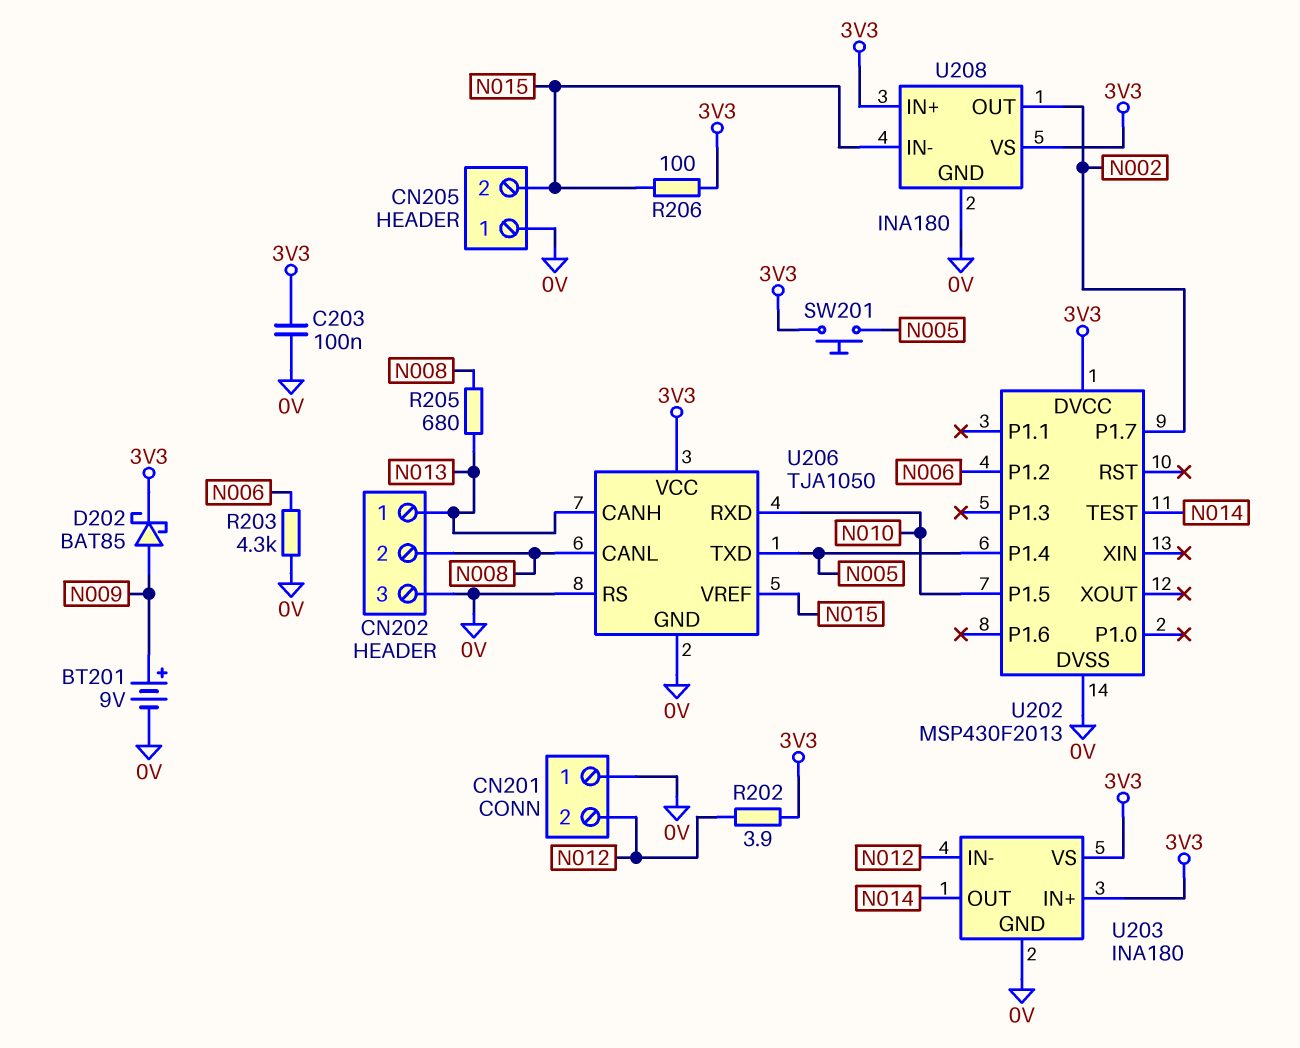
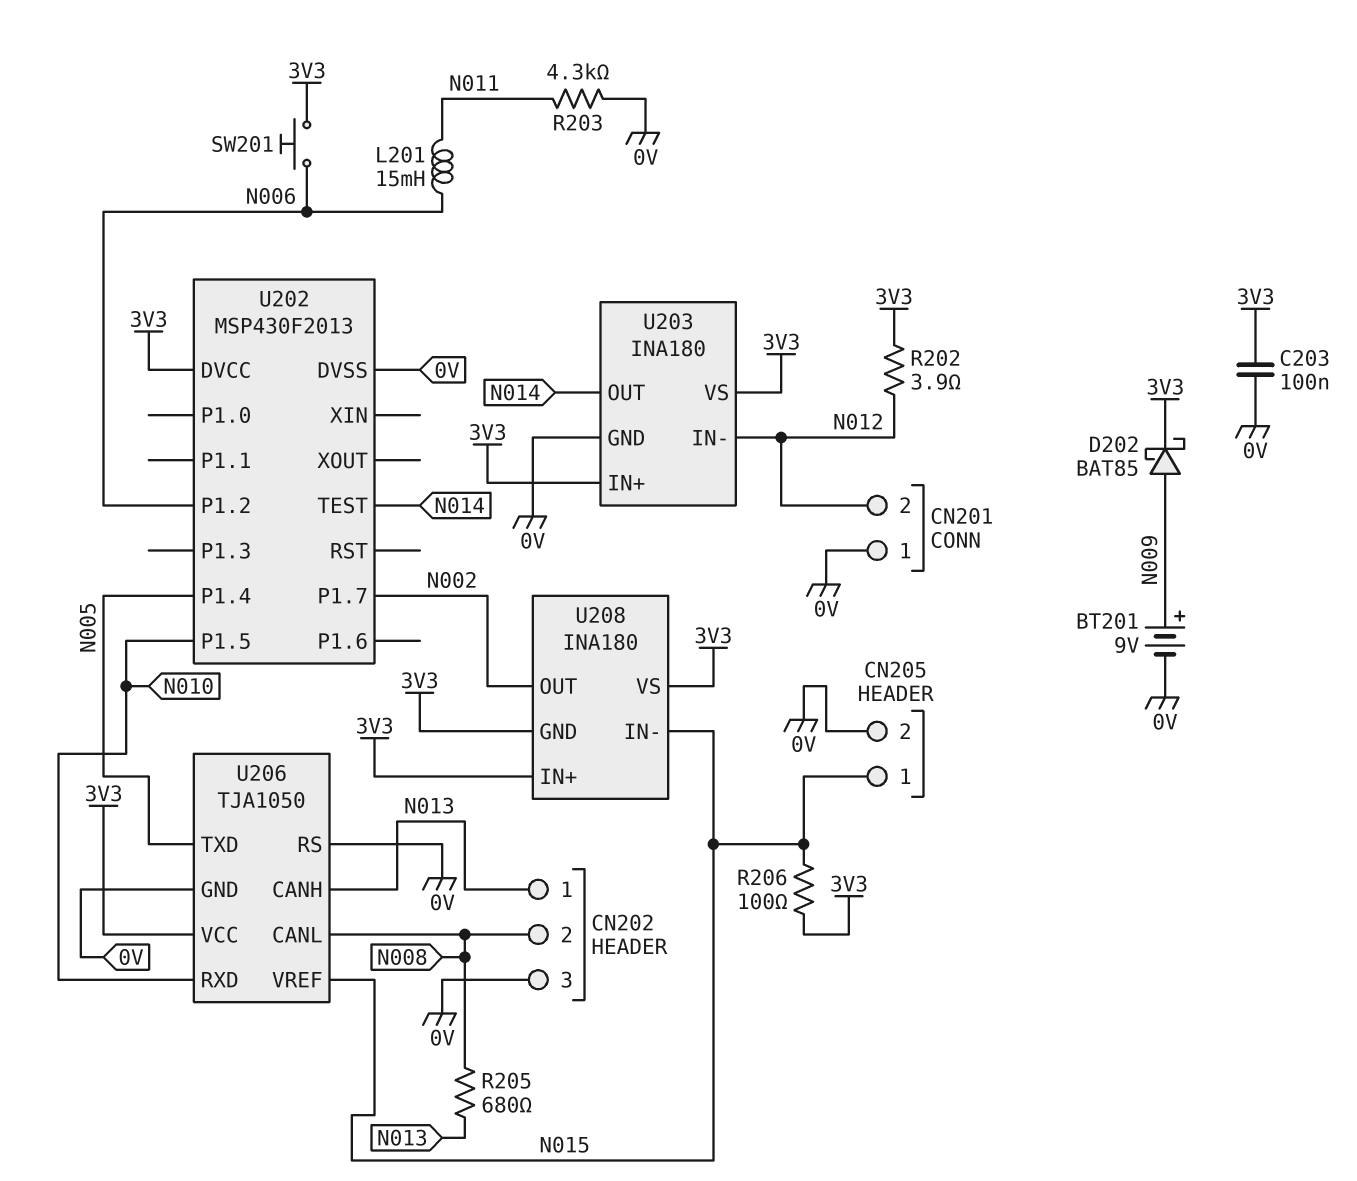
CN205 pin 1: 0V -> N015
CN205 pin 2: N015 -> 0V
L201: none -> 15mH (N006, N011)
R203: 4.3k (0V, N006) -> 4.3k (0V, N011)
SW201: button (3V3, N005) -> button (3V3, N006)
U208 pin GND: 0V -> 3V3

